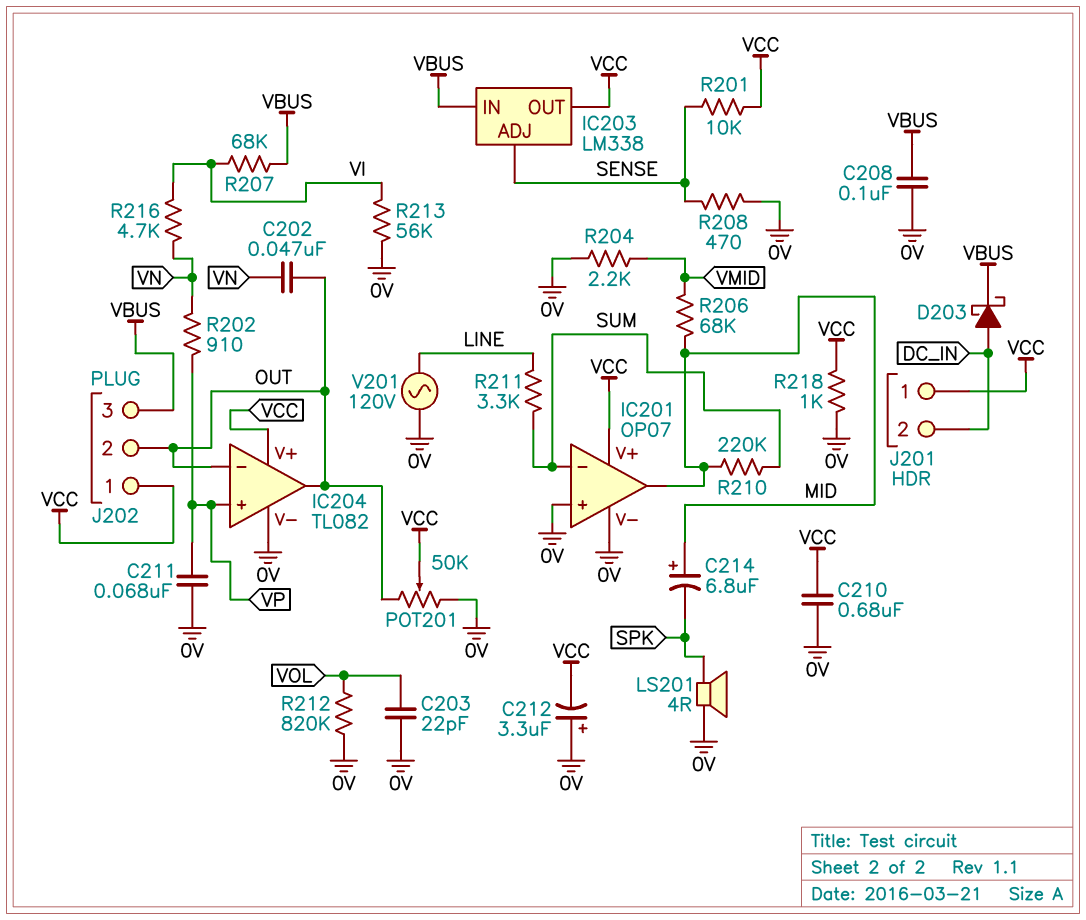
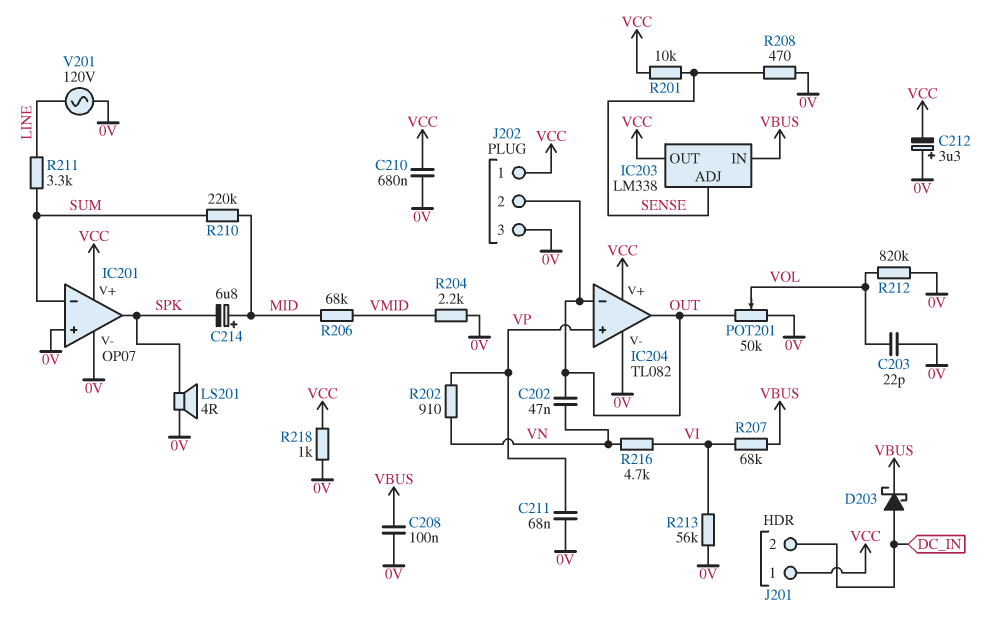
IC201 pin out: MID -> SPK
J202 pin 3: VBUS -> 0V
POT201: 50k (0V, OUT, wiper VCC) -> 50k (0V, OUT, wiper VOL)

